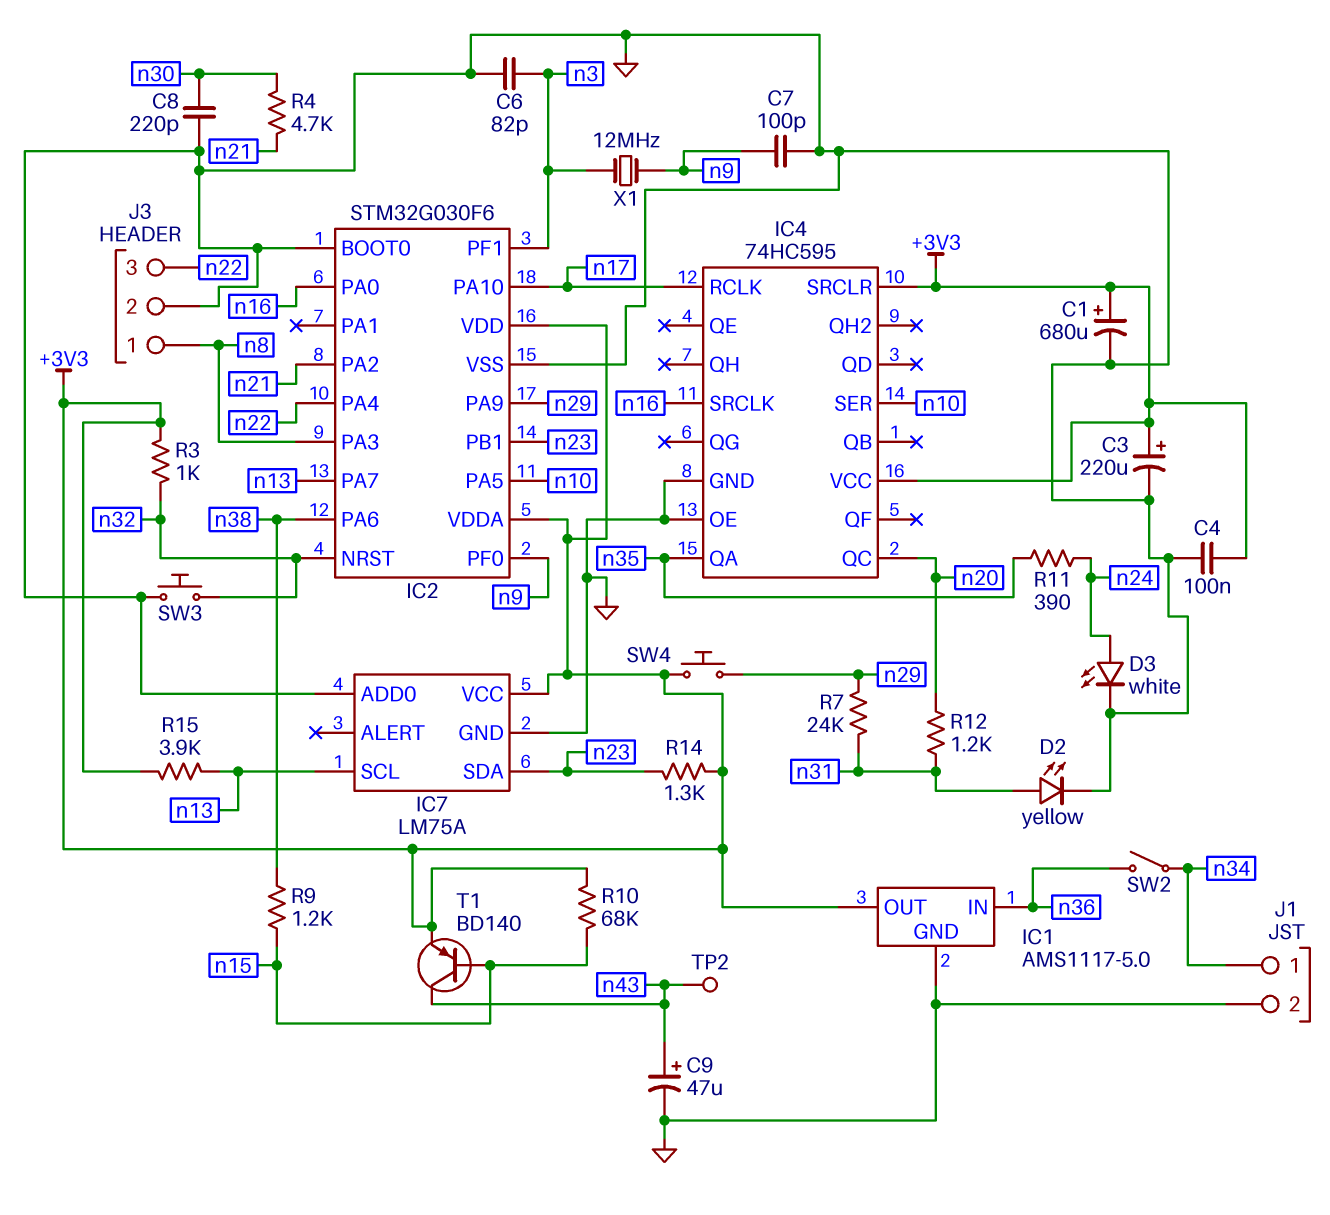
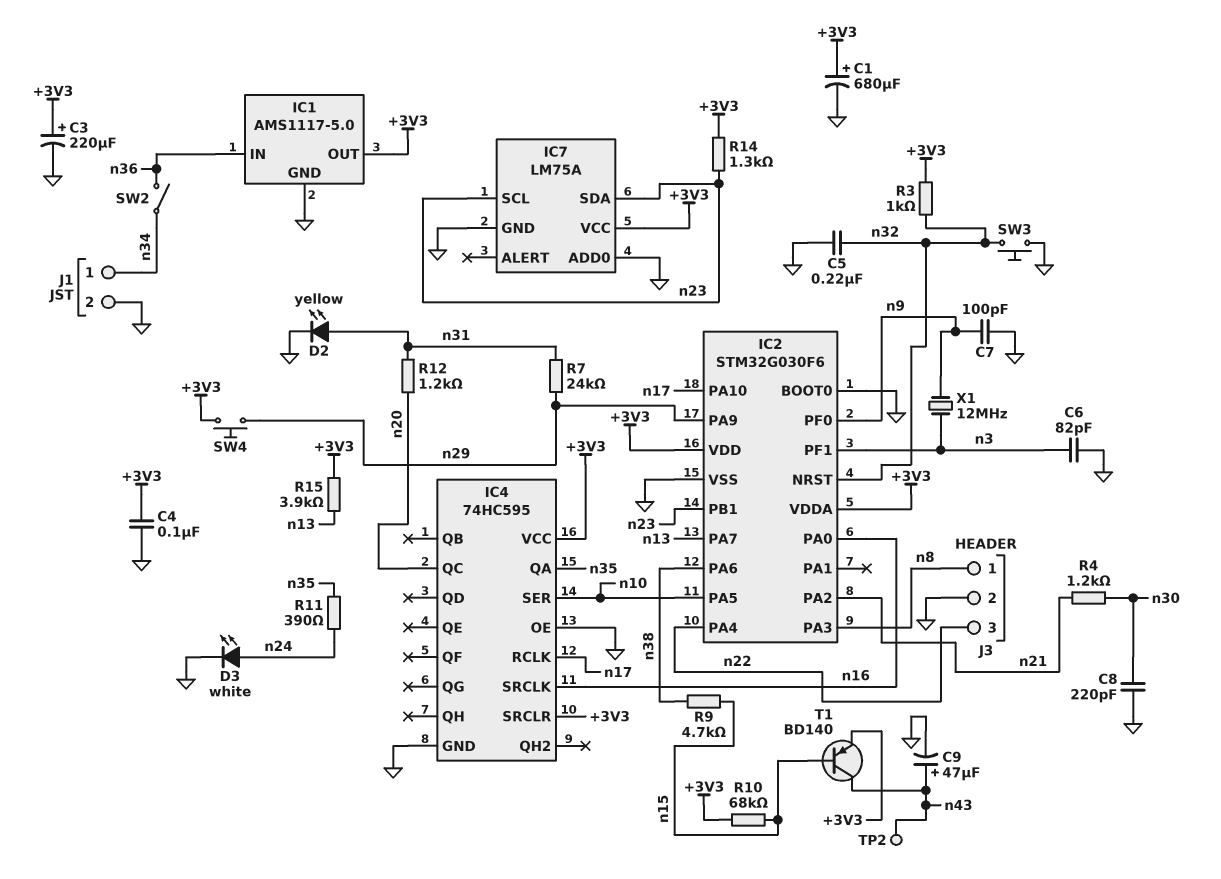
C5: none -> 220nF (GND, n32)
IC7 pin SCL: n13 -> n23
R4: 4.7k (n21, n30) -> 1.2k (n21, n30)
R9: 1.2k (n15, n38) -> 4.7k (n15, n38)

